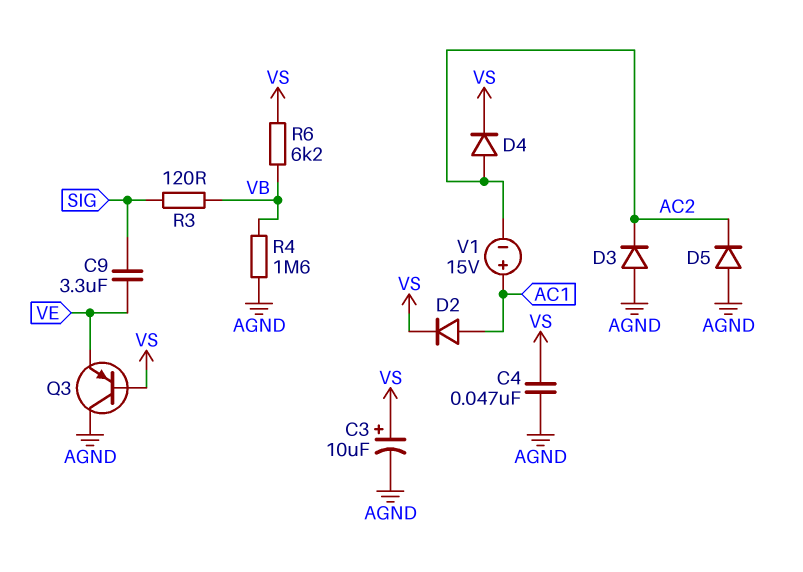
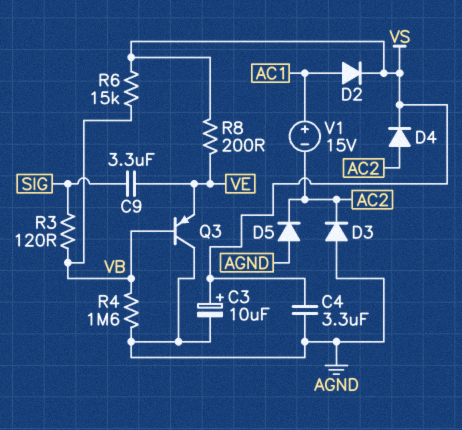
C4: 47nF (AGND, VS) -> 3.3uF (AGND, VS)
Q3: PNP (B VS, C AGND, E VE) -> PNP (B VB, C AGND, E VE)
R6: 6.2k (VB, VS) -> 15k (VB, VS)
R8: none -> 200 (VE, VS)

